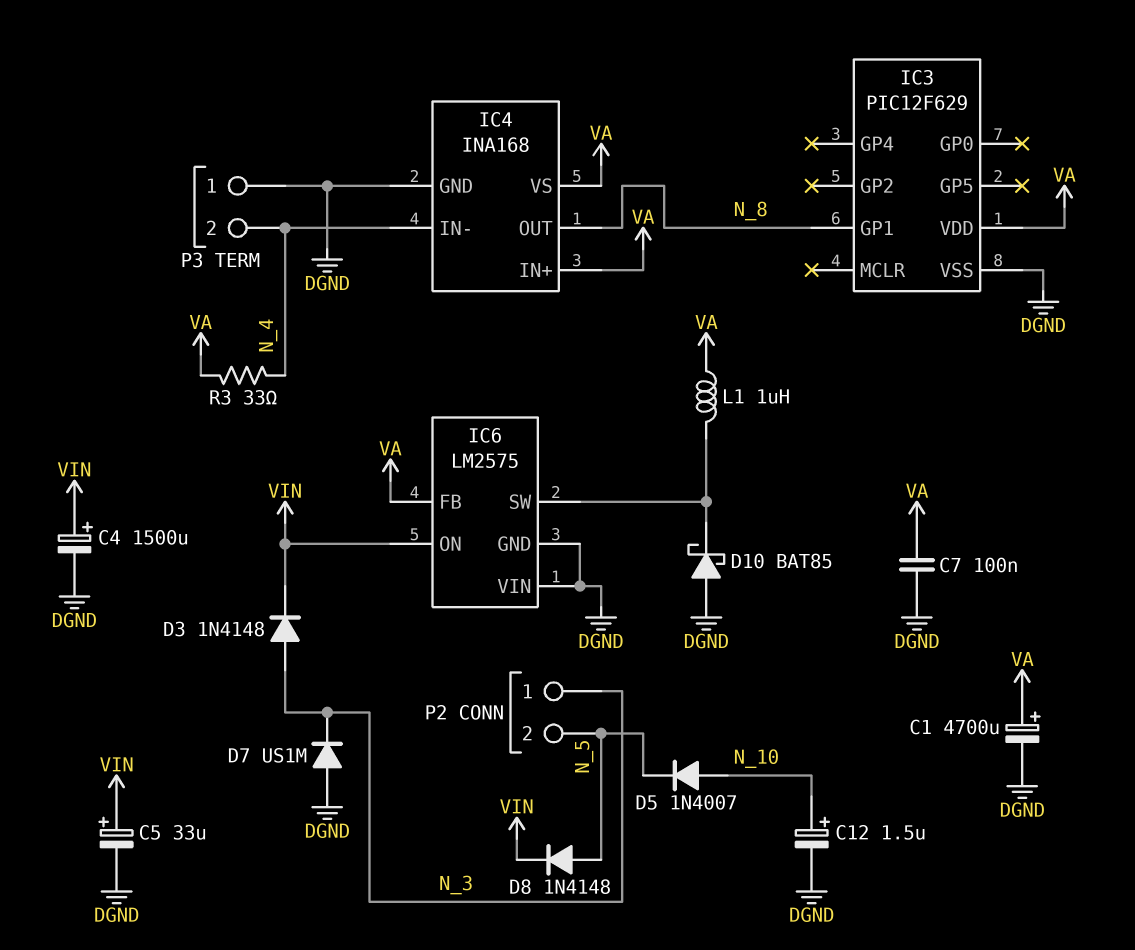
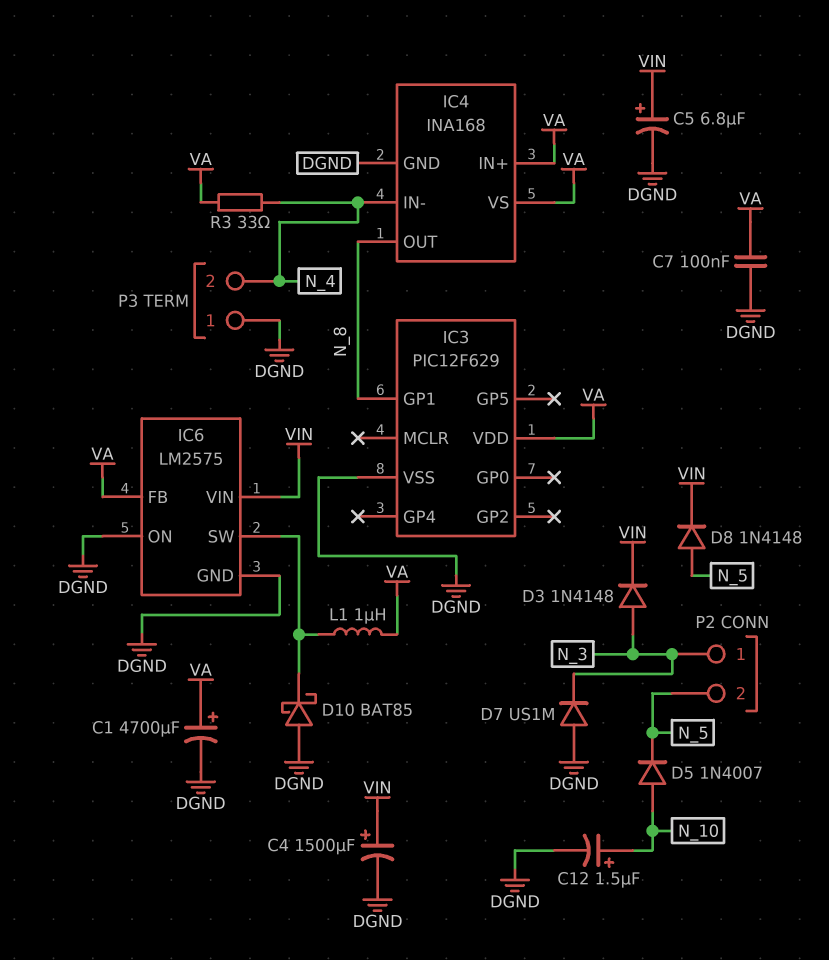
C5: 33uF (plus VIN, minus DGND) -> 6.8uF (plus VIN, minus DGND)
IC6 pin ON: VIN -> DGND
IC6 pin VIN: DGND -> VIN

